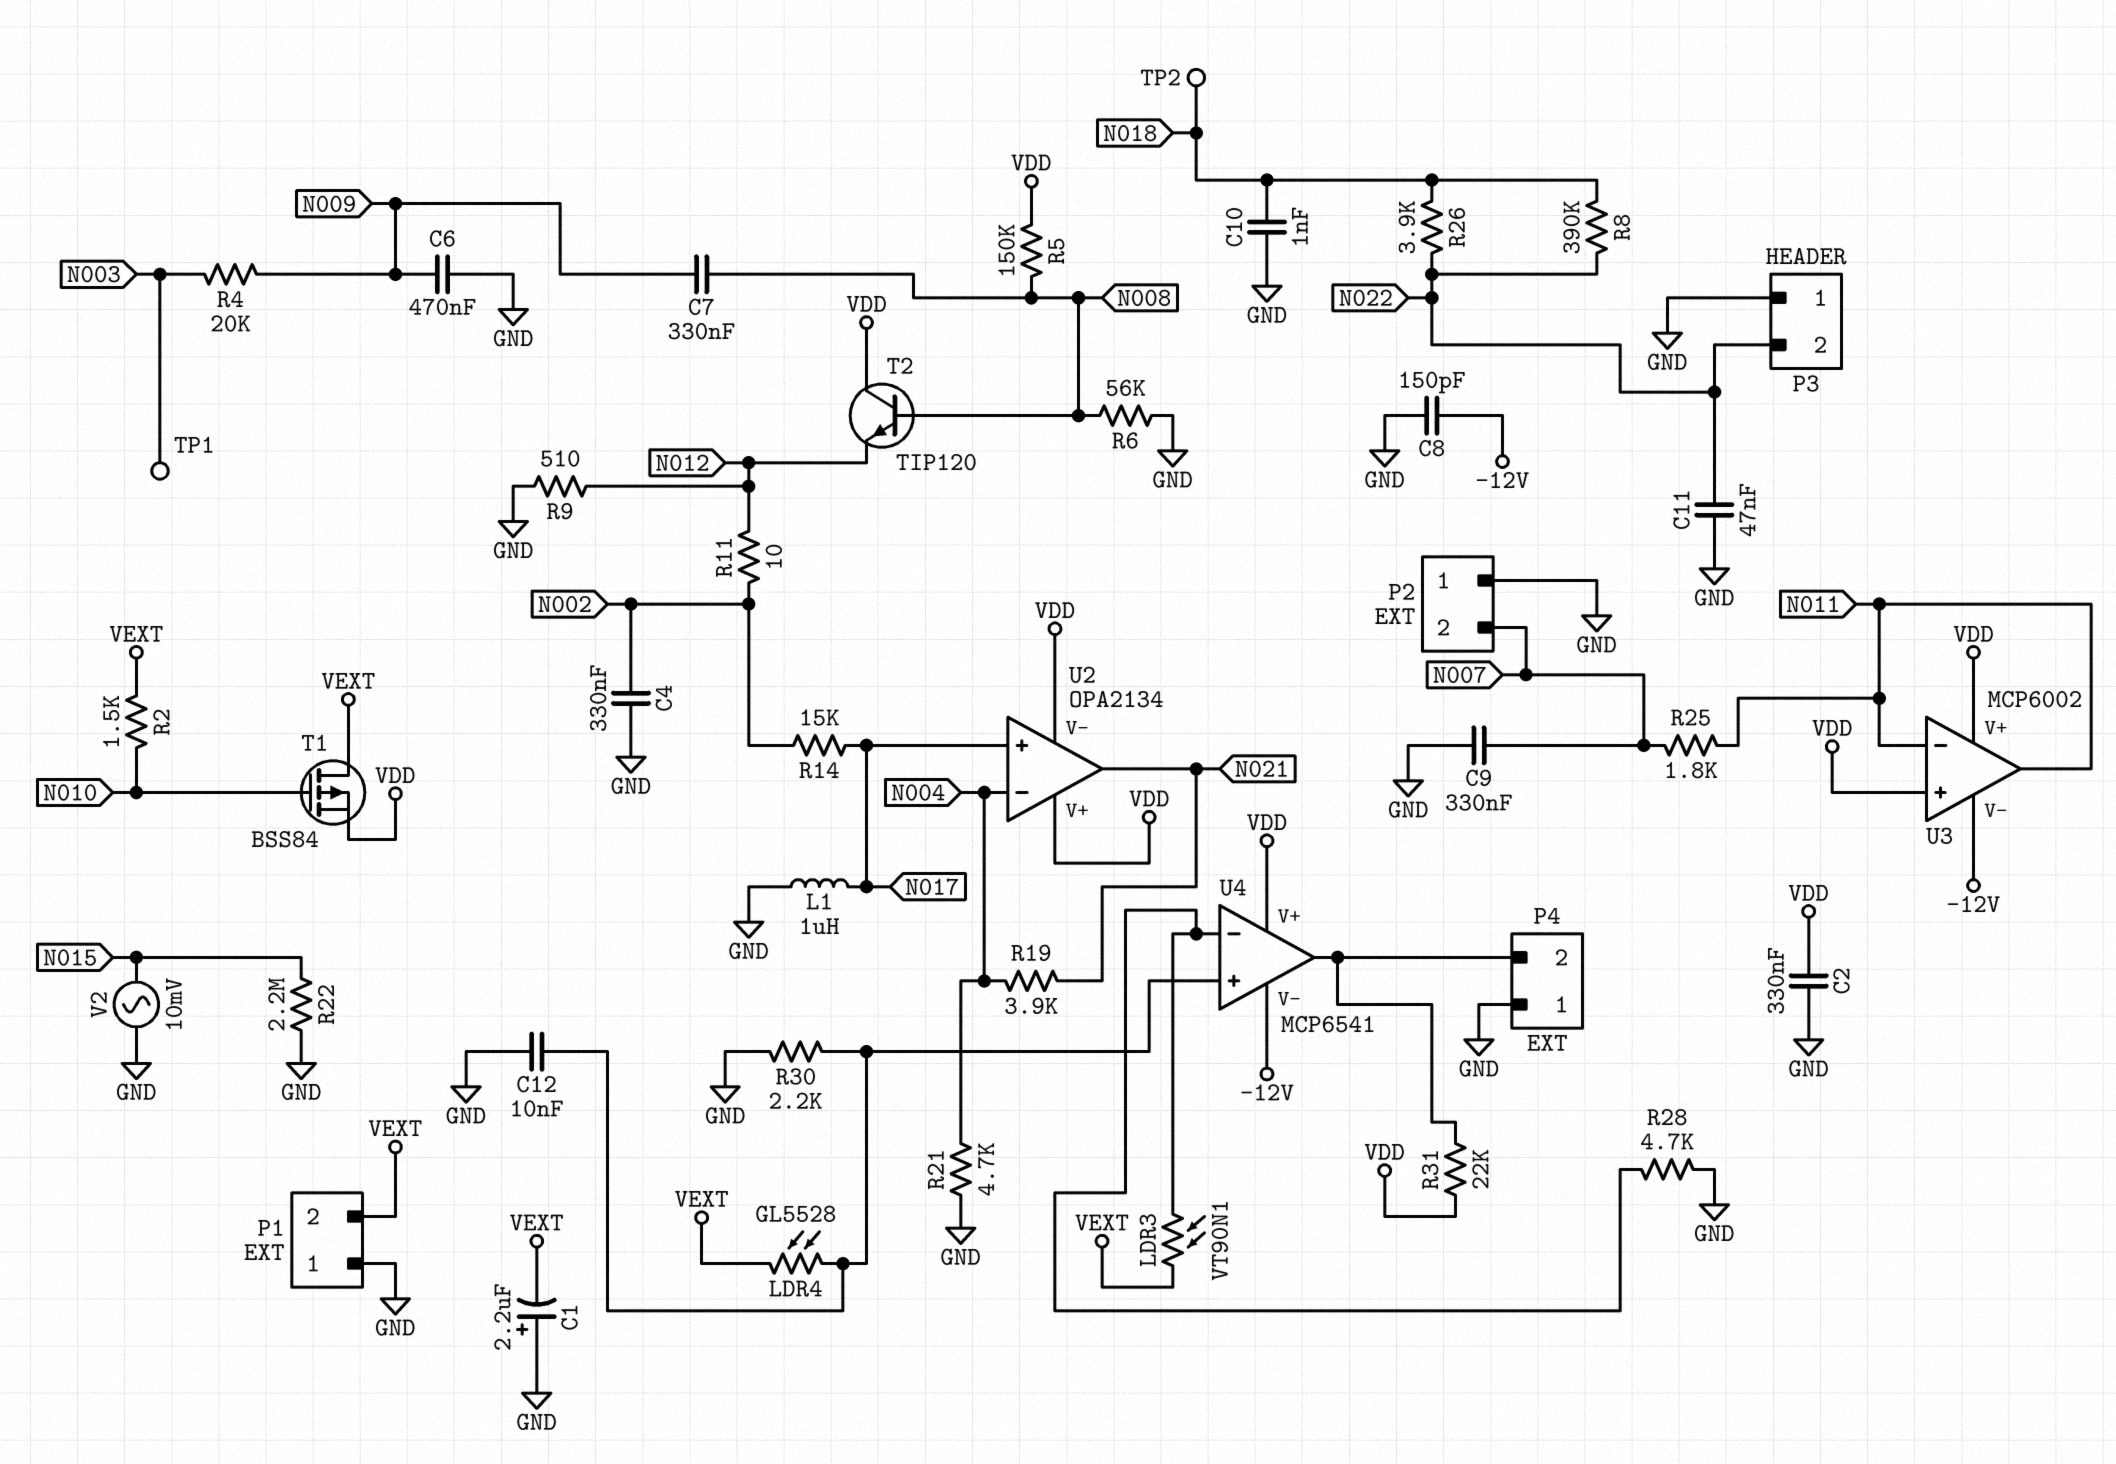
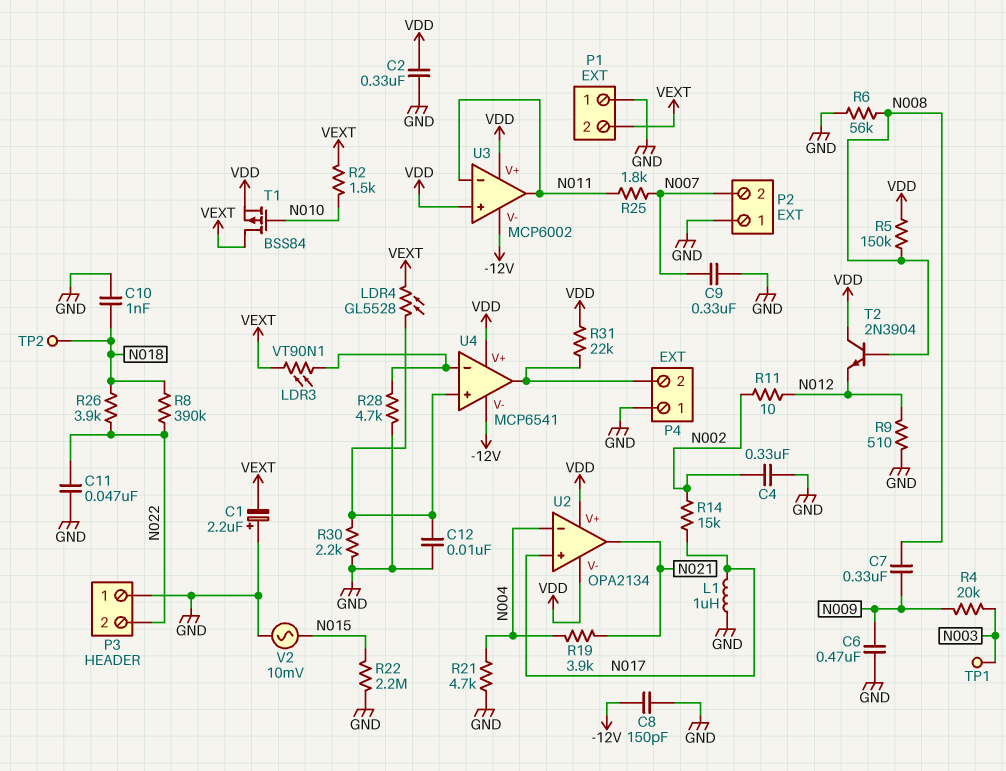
T2: NPN TIP120 (B N008, C VDD, E N012) -> NPN 2N3904 (B N008, C VDD, E N012)

